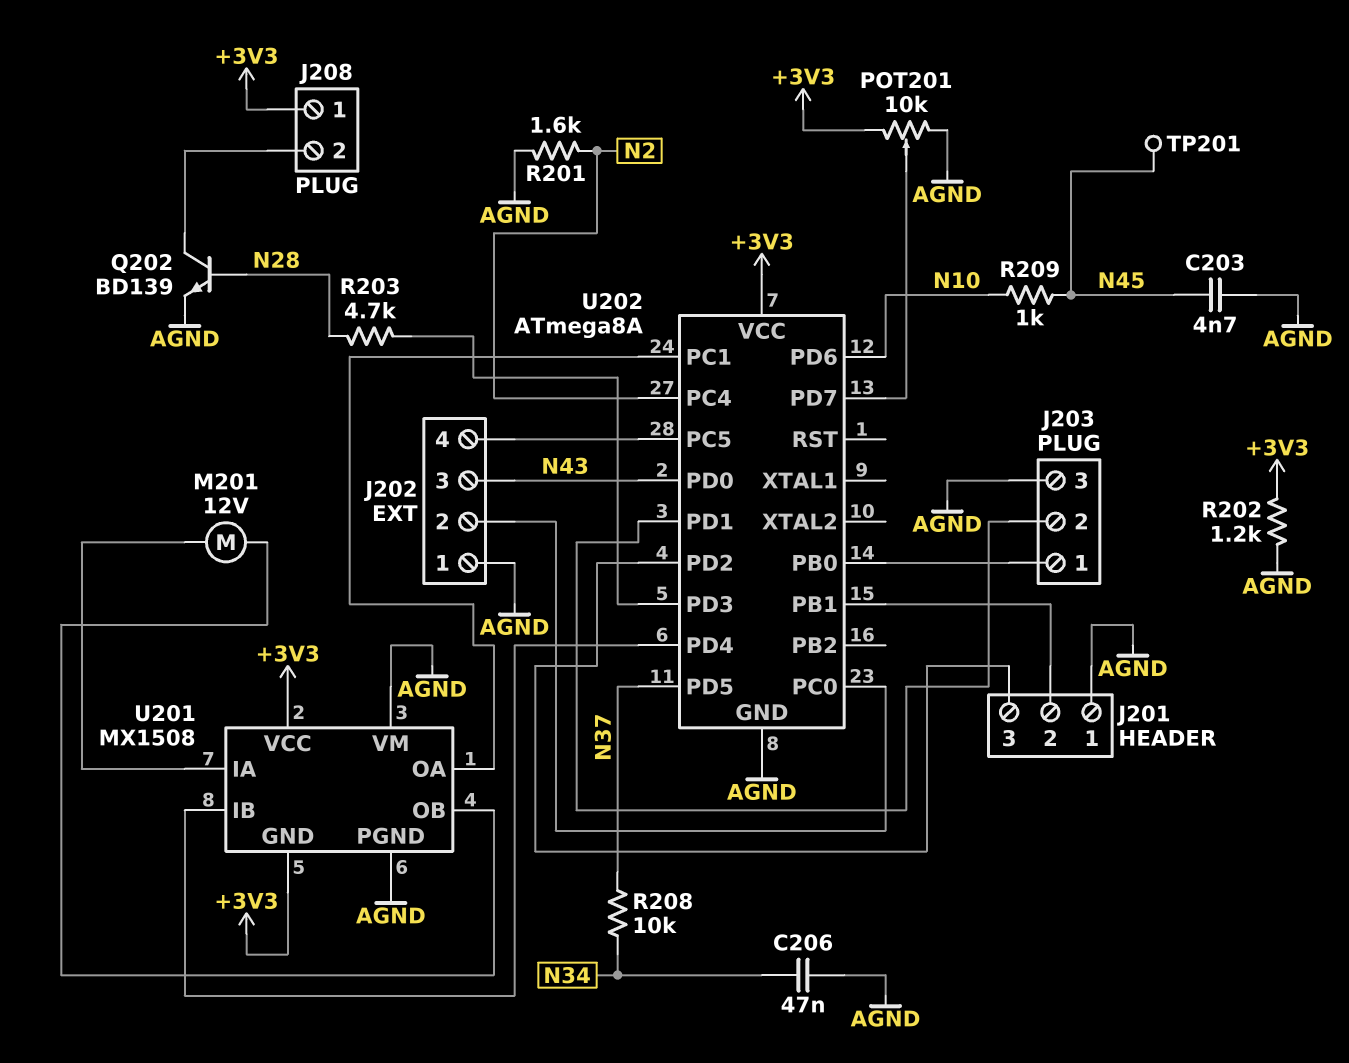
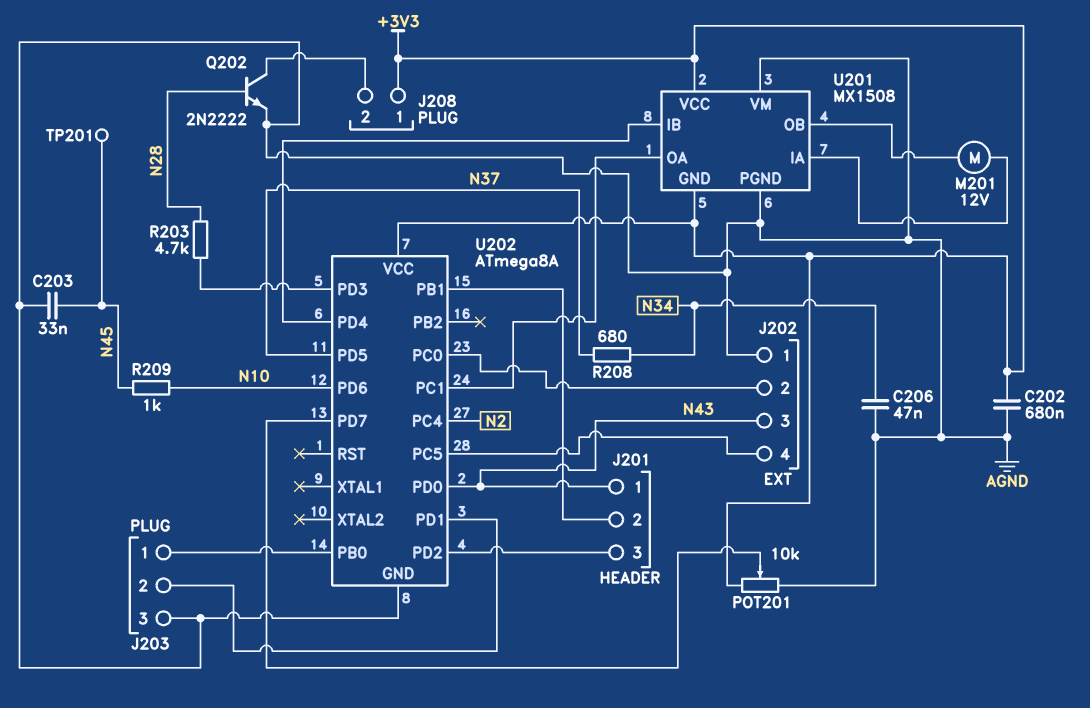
C202: none -> 680nF (+3V3, AGND)
C203: 4.7nF (AGND, N45) -> 33nF (AGND, N45)
J201 pin 1: AGND -> N43
Q202: NPN BD139 (B N28, C J208/2, E AGND) -> NPN 2N2222 (B N28, C J208/2, E AGND)
R201: 1.6k (AGND, N2) -> none
R202: 1.2k (+3V3, AGND) -> none
R208: 10k (N34, N37) -> 680 (N34, N37)

